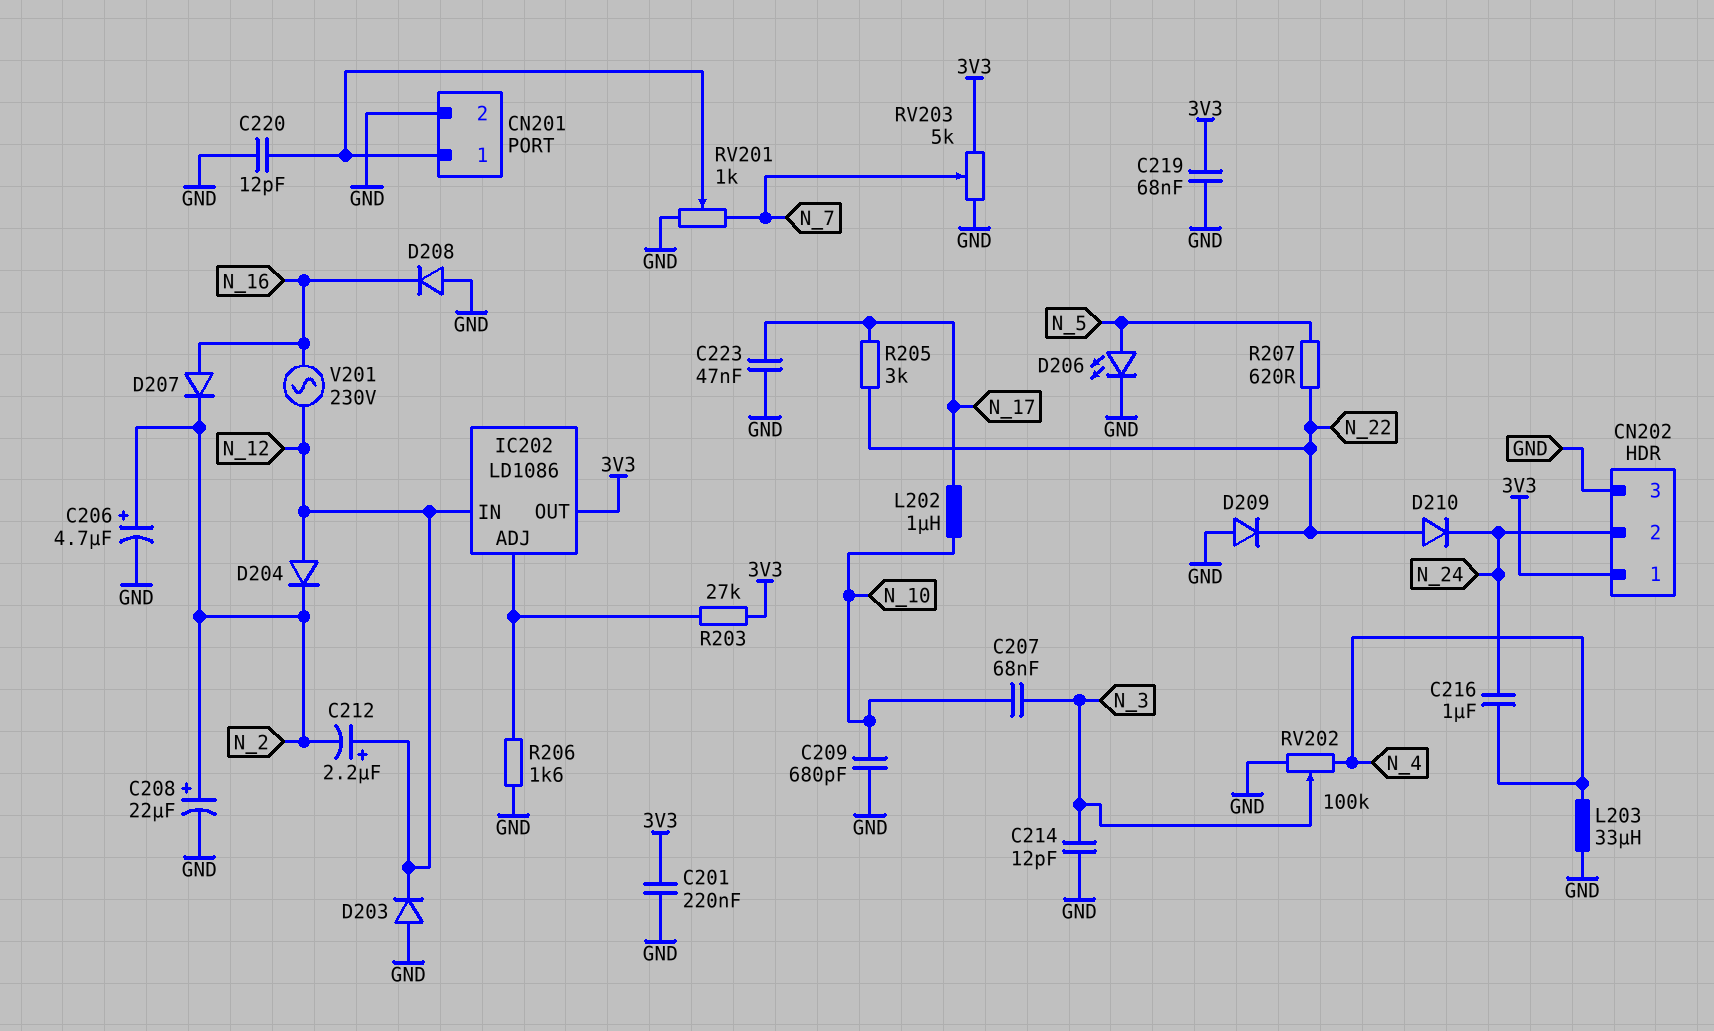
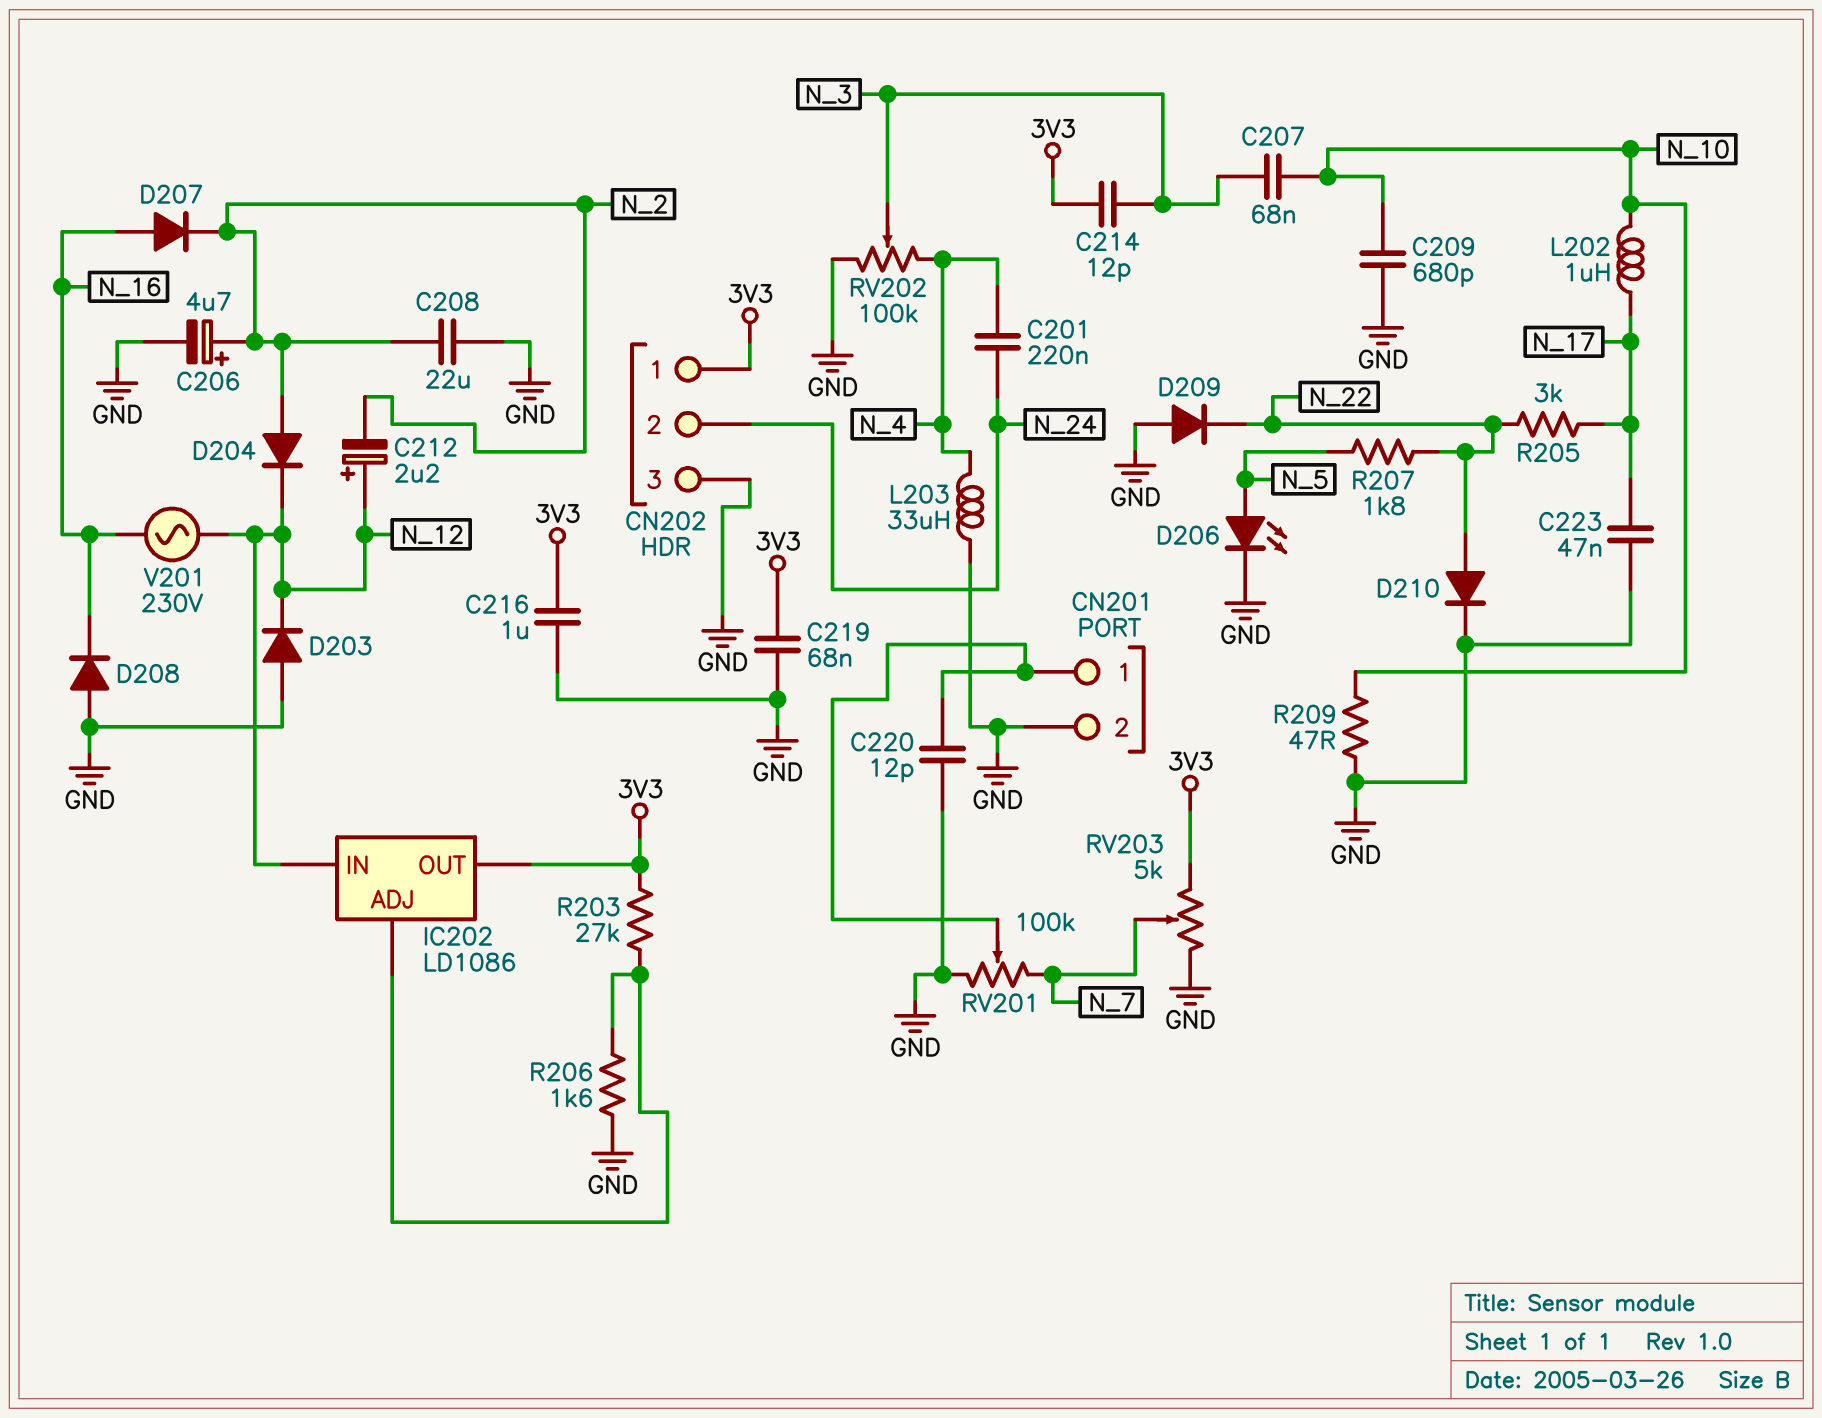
C201: 220nF (3V3, GND) -> 220nF (N_4, N_24)
C208: 22uF (plus N_2, minus GND) -> 22uF (GND, N_2)
C214: 12pF (GND, N_3) -> 12pF (3V3, N_3)
C216: 1uF (N_4, N_24) -> 1uF (3V3, GND)
D204: diode (A N_12, K N_2) -> diode (A N_2, K N_12)
D210: diode (A N_22, K N_24) -> diode (A N_22, K GND)
R207: 620 (N_5, N_22) -> 1.8k (N_5, N_22)
R209: none -> 47 (GND, N_10)
RV201: 1k (GND, N_7, wiper CN201/1) -> 100k (GND, N_7, wiper CN201/1)

